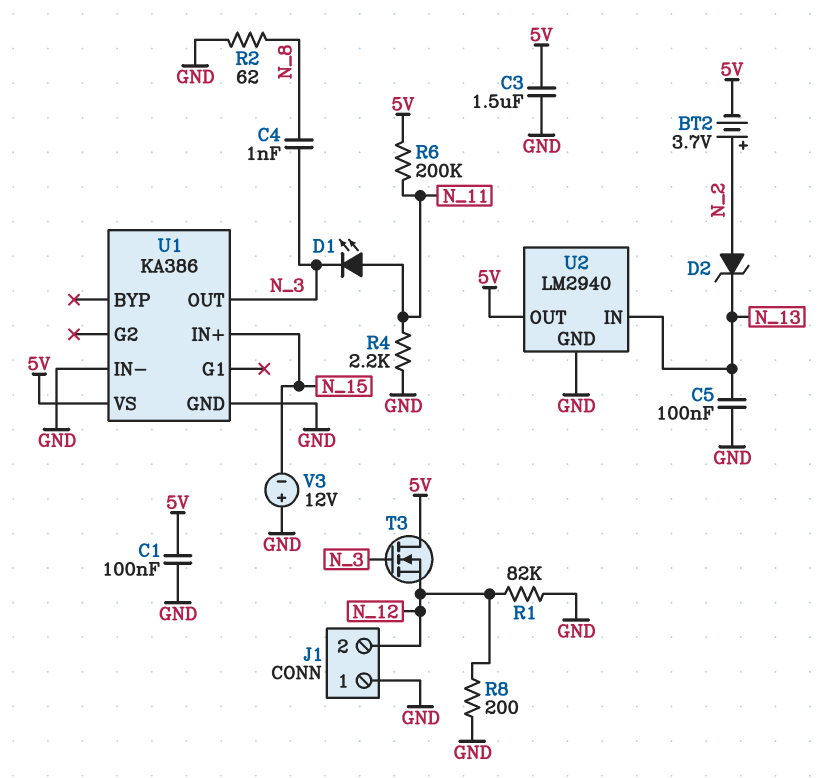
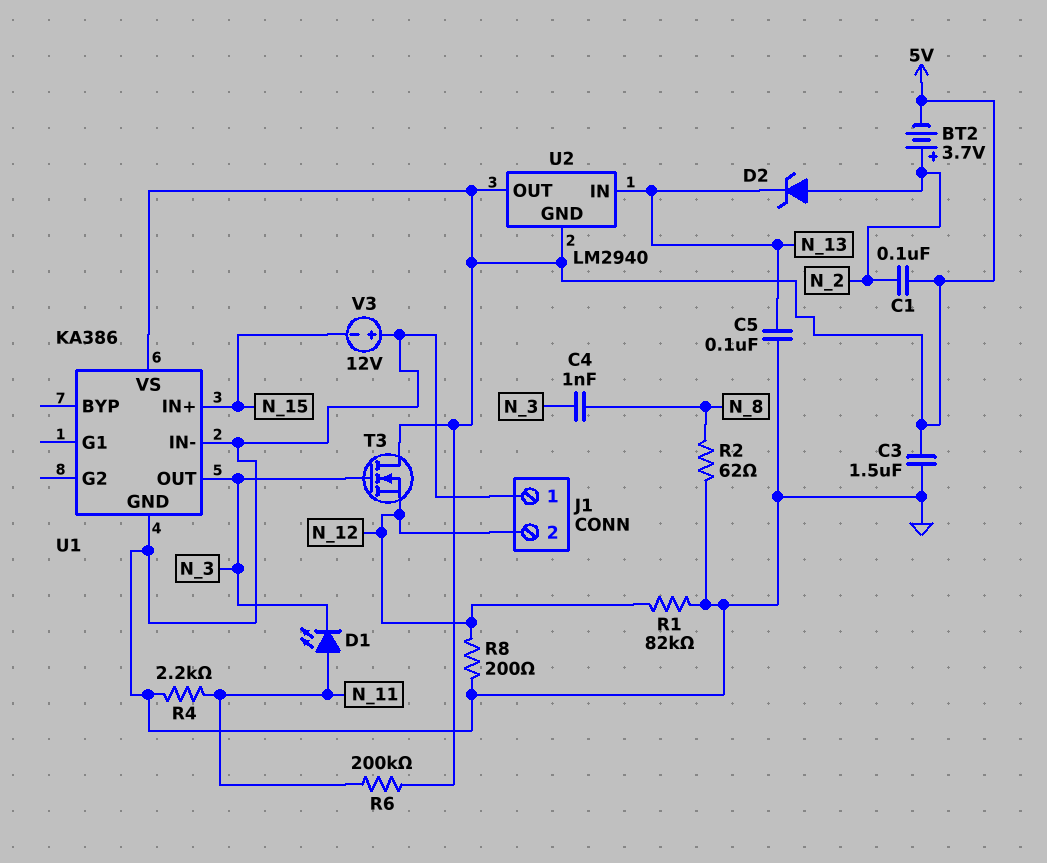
C1: 100nF (5V, GND) -> 100nF (5V, N_2)
U2 pin GND: GND -> 5V

